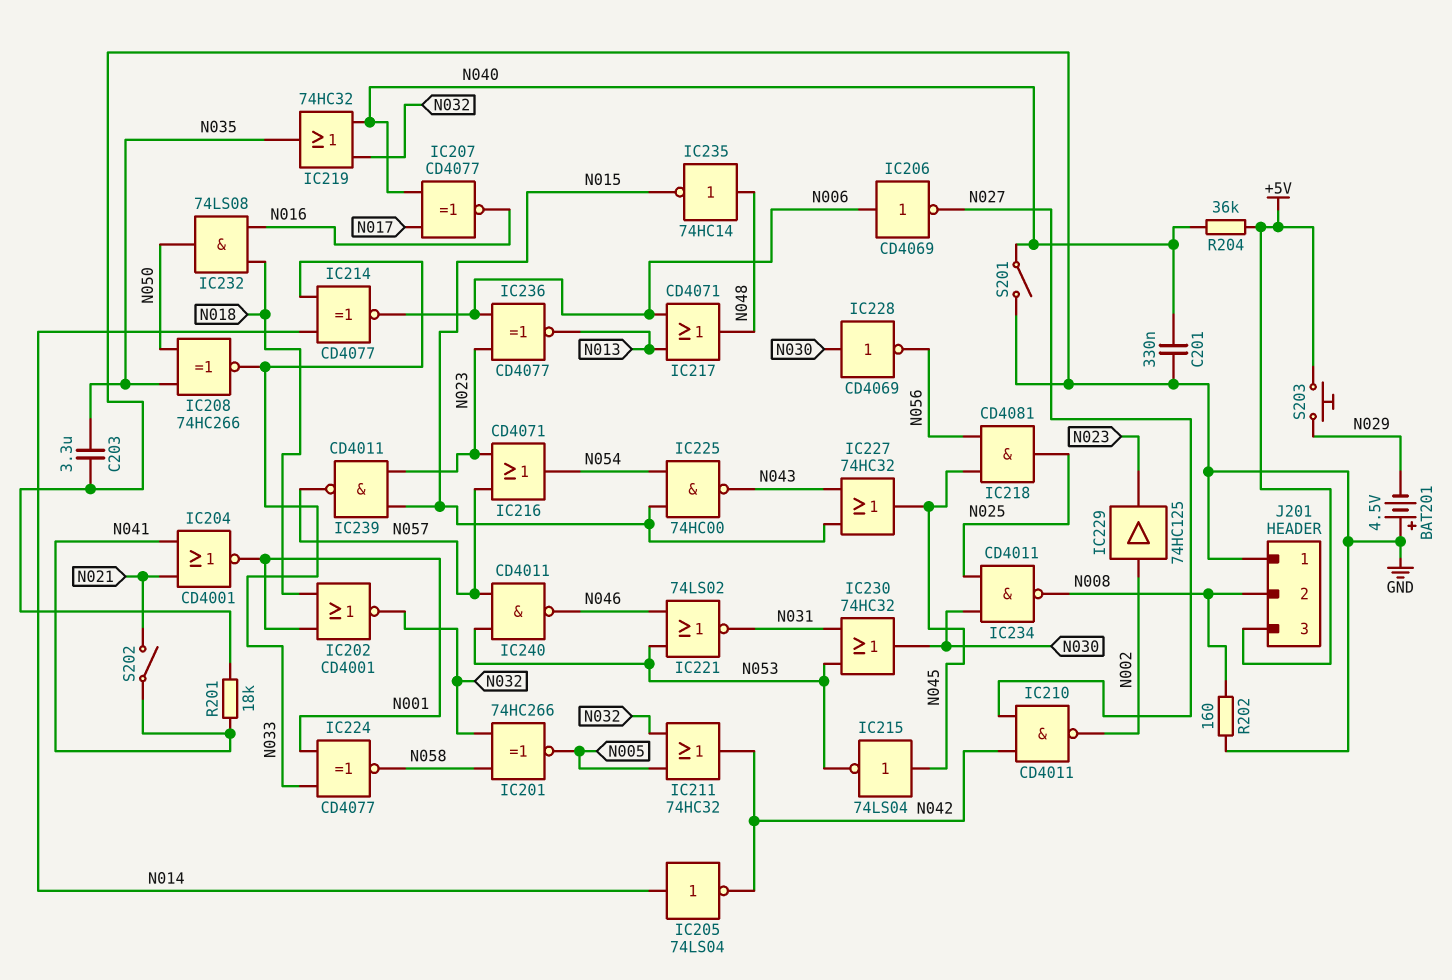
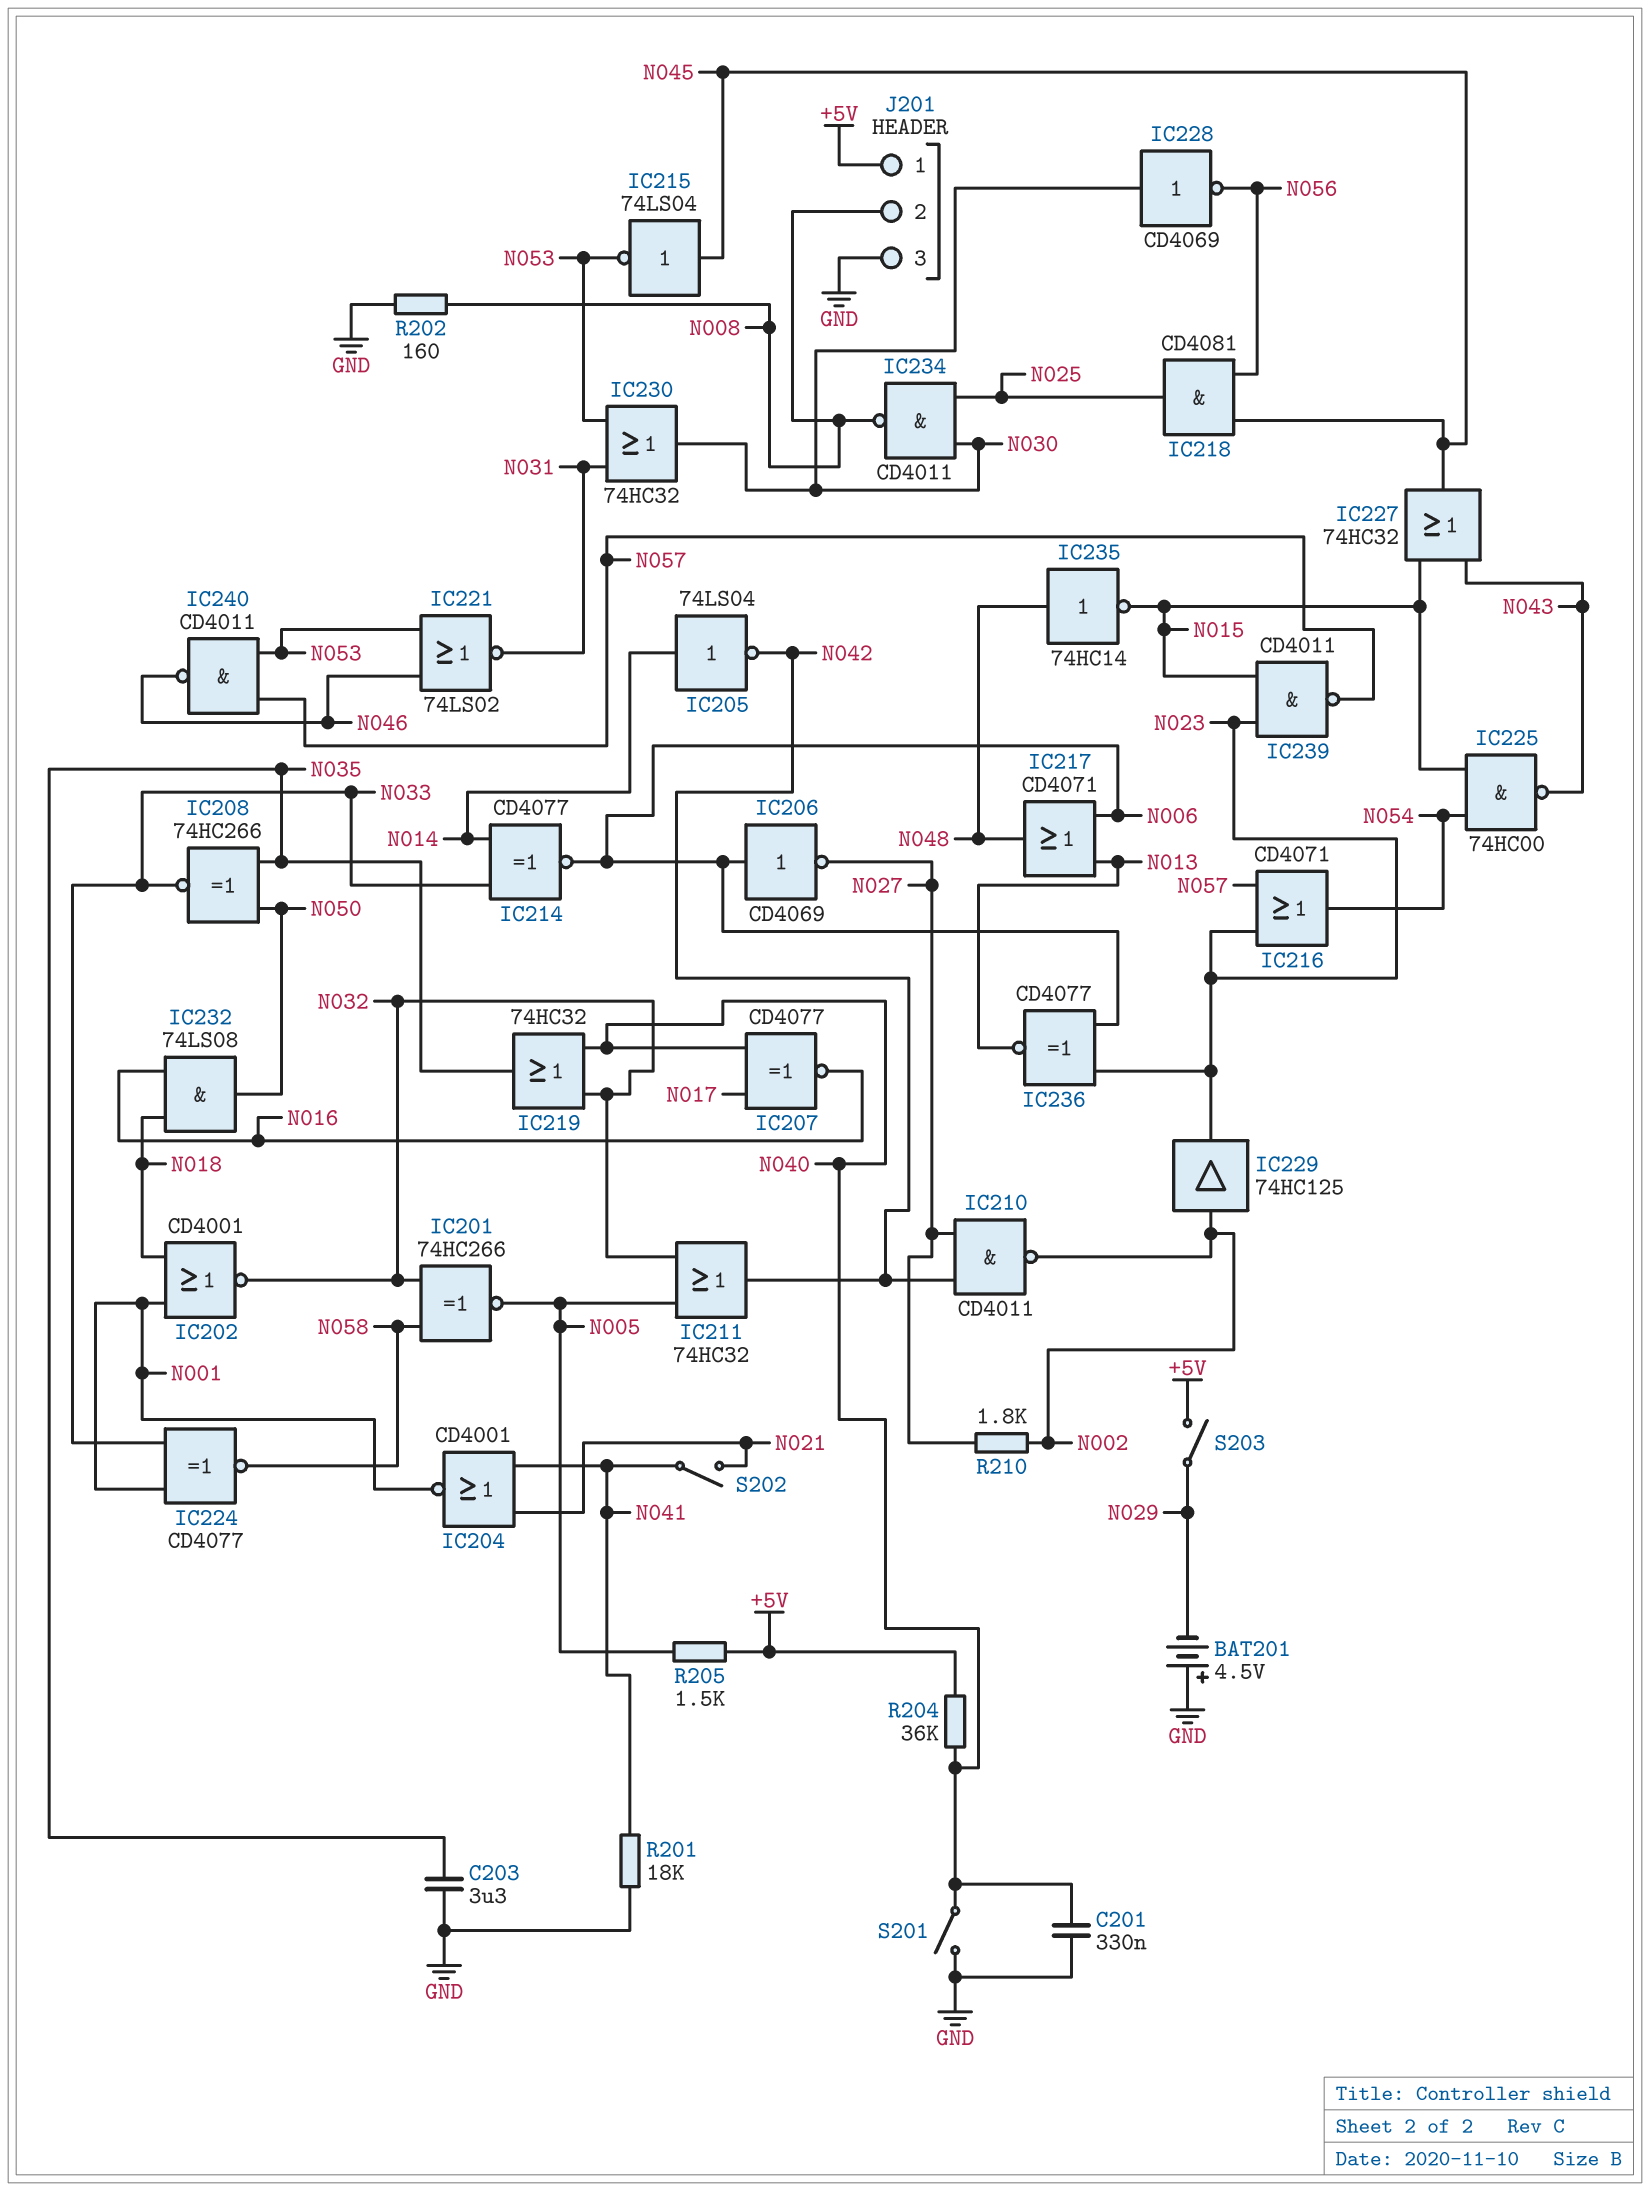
J201 pin 1: GND -> +5V
J201 pin 3: +5V -> GND
R205: none -> 1.5k (+5V, N005)
R210: none -> 1.8k (N002, N027)
S203: button (+5V, N029) -> switch (+5V, N029)

